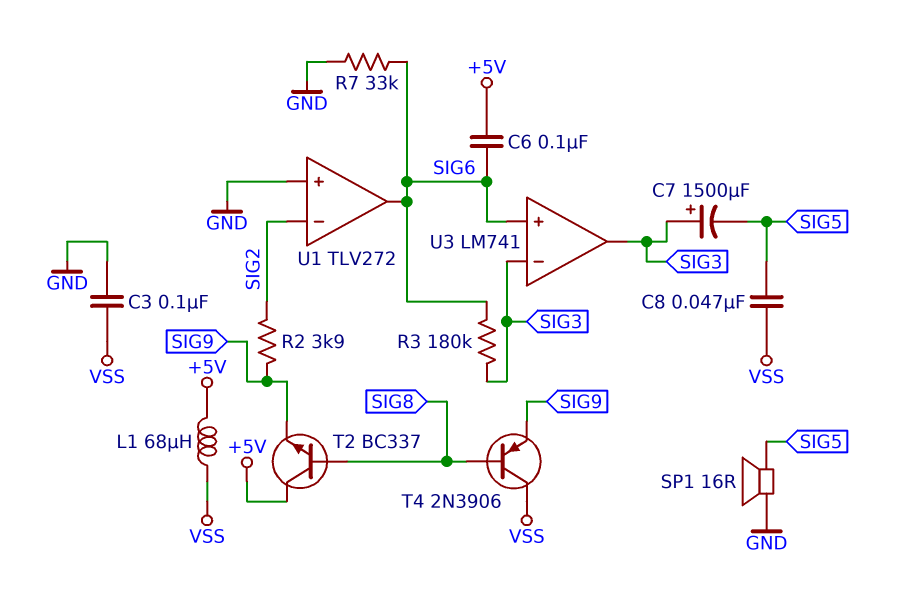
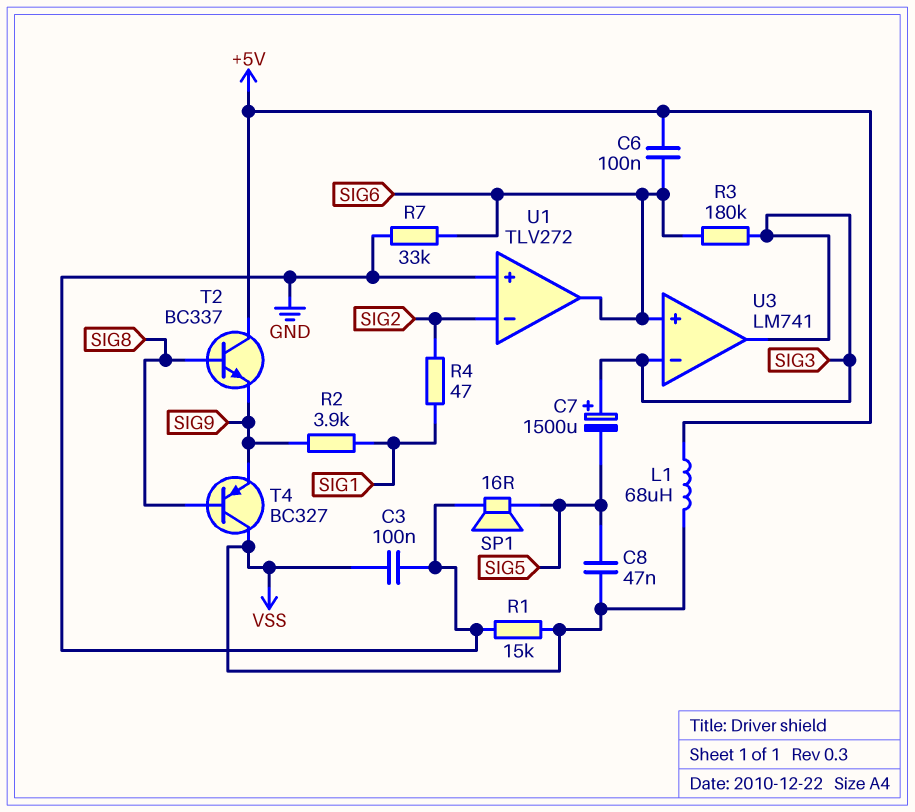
R1: none -> 15k (GND, VSS)
R2: 3.9k (SIG2, SIG9) -> 3.9k (SIG1, SIG9)
R4: none -> 47 (SIG1, SIG2)
T4: PNP 2N3906 (B SIG8, C VSS, E SIG9) -> PNP BC327 (B SIG8, C VSS, E SIG9)

